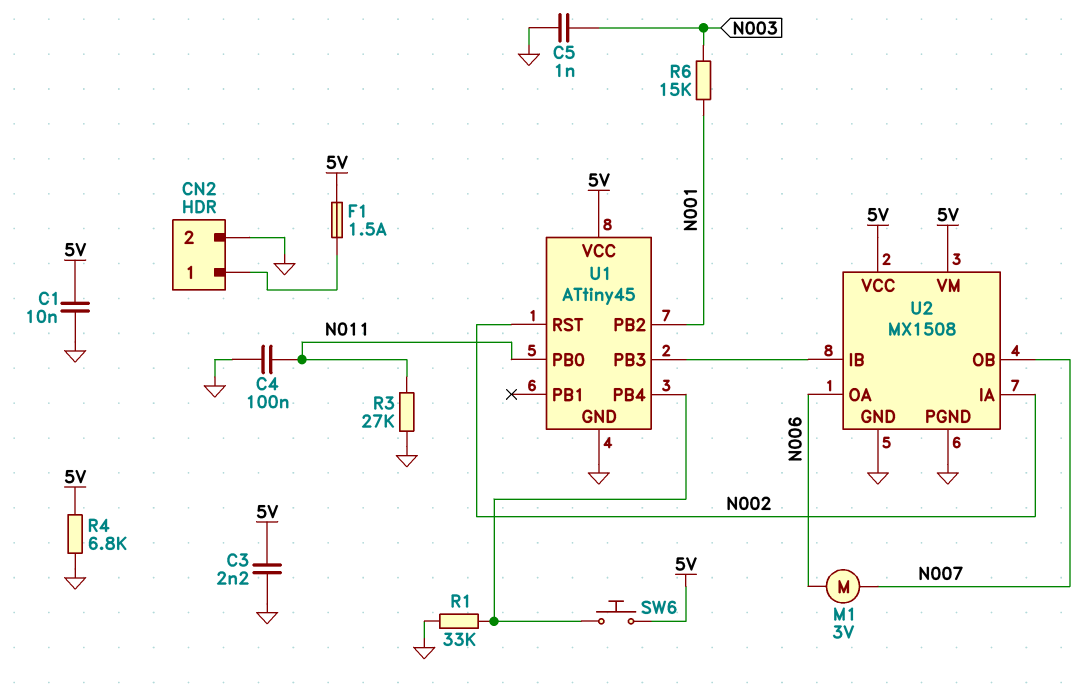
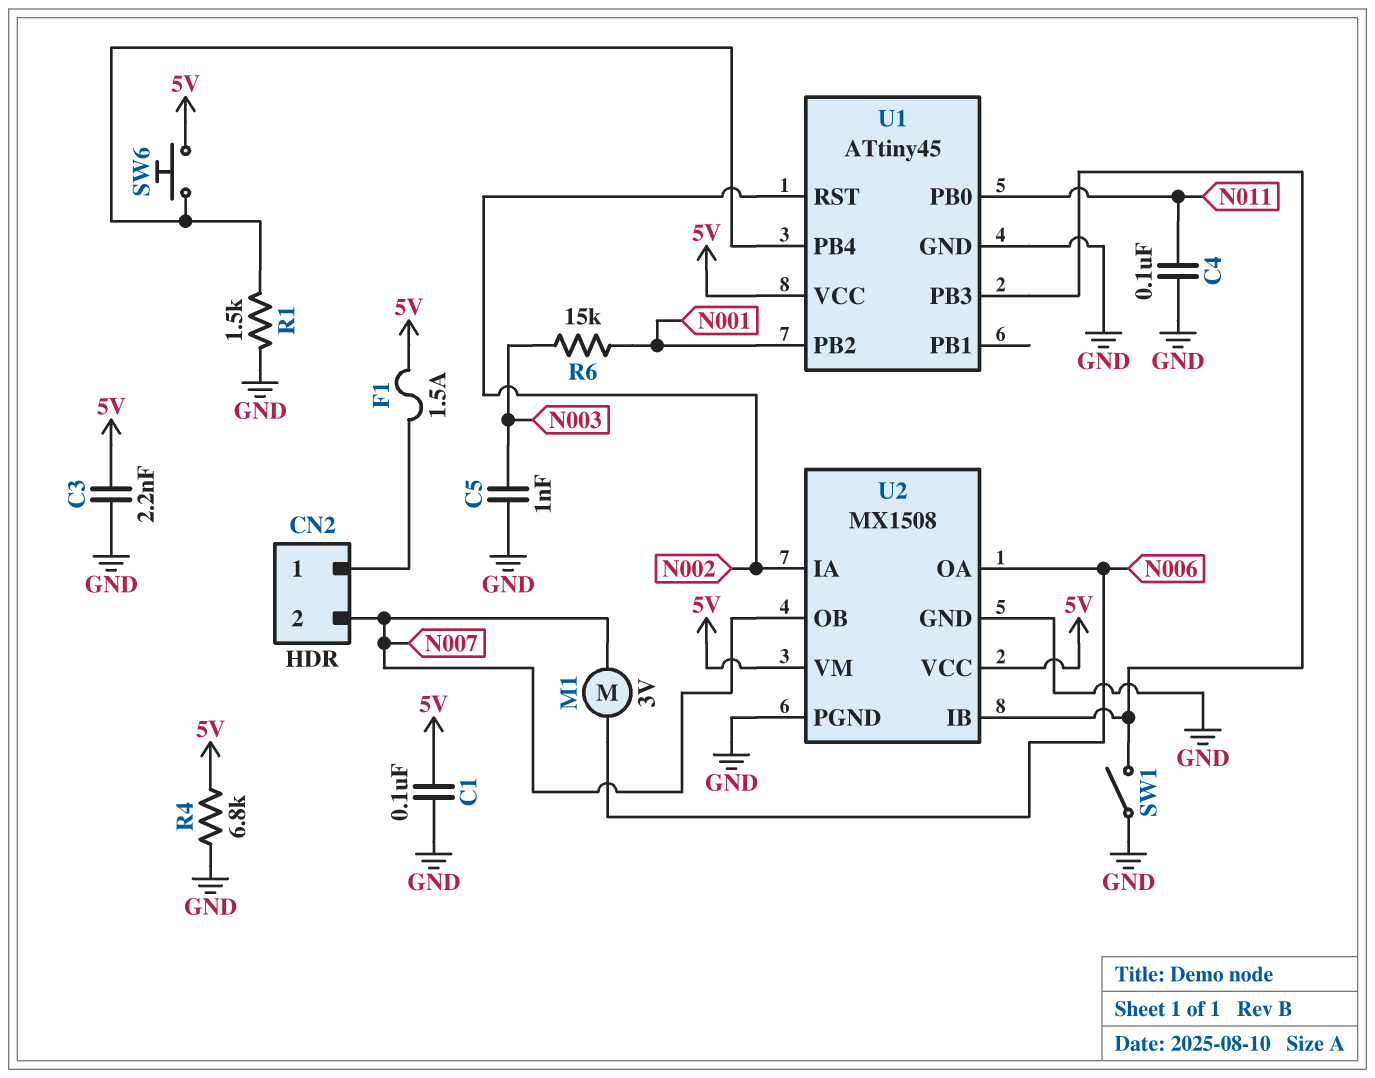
C1: 10nF (5V, GND) -> 100nF (5V, GND)
CN2 pin 2: GND -> N007
R1: 33k (GND, U1/PB4) -> 1.5k (GND, U1/PB4)
R3: 27k (GND, N011) -> none
SW1: none -> switch (GND, U1/PB3)

